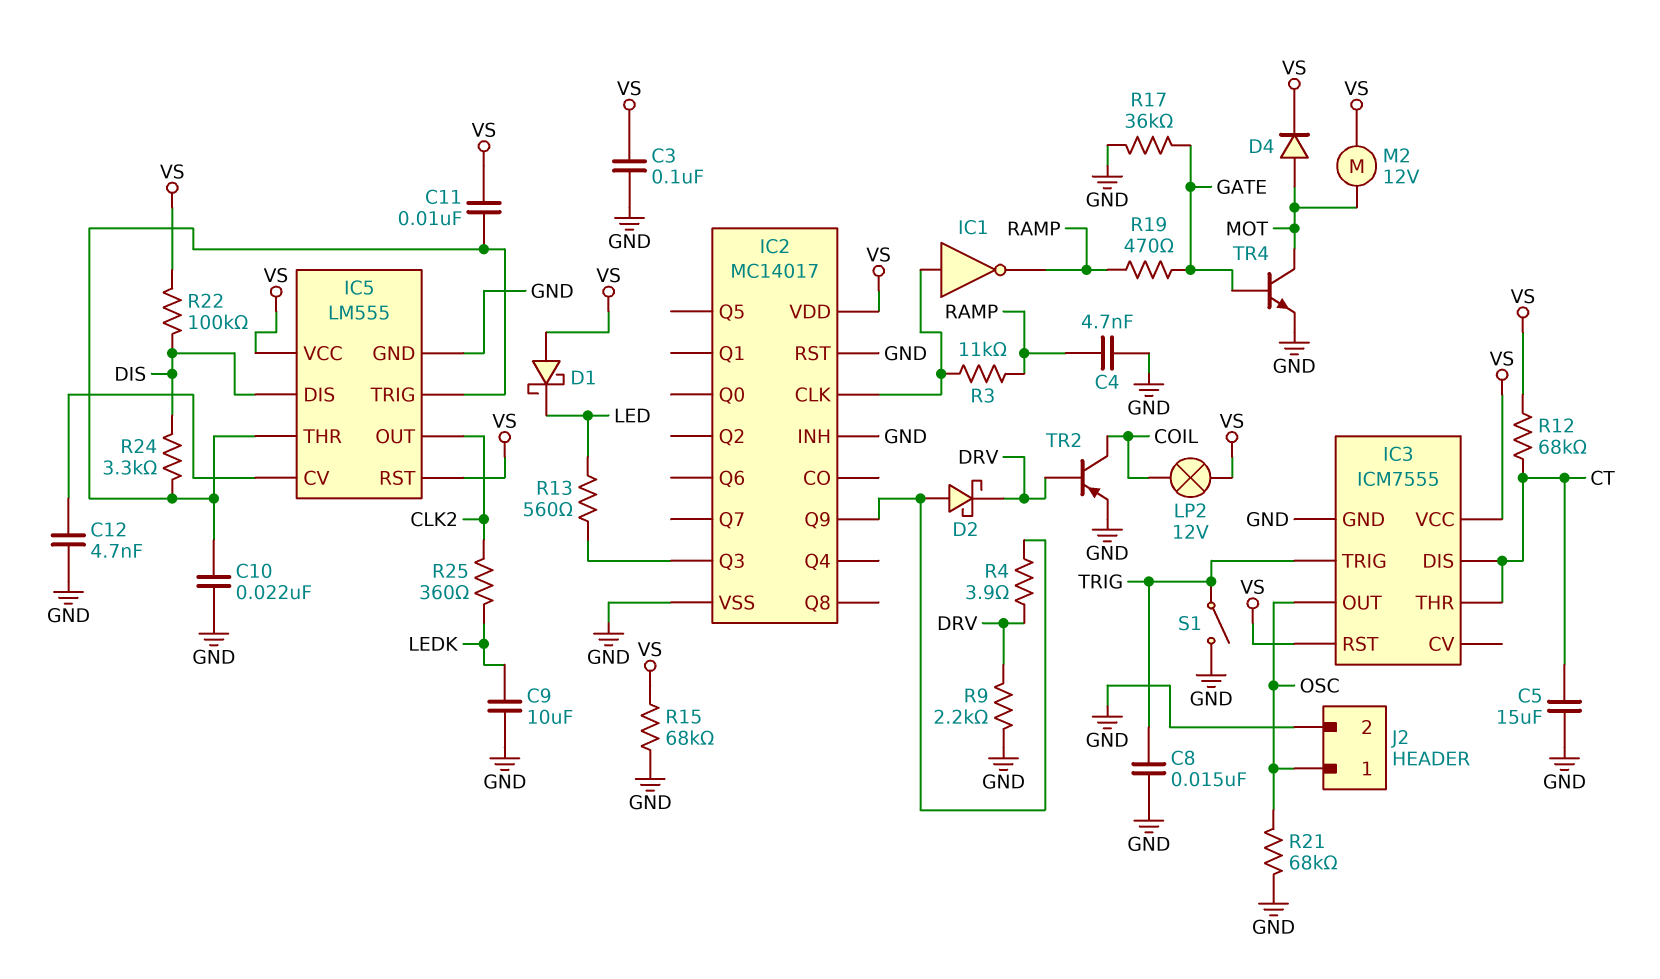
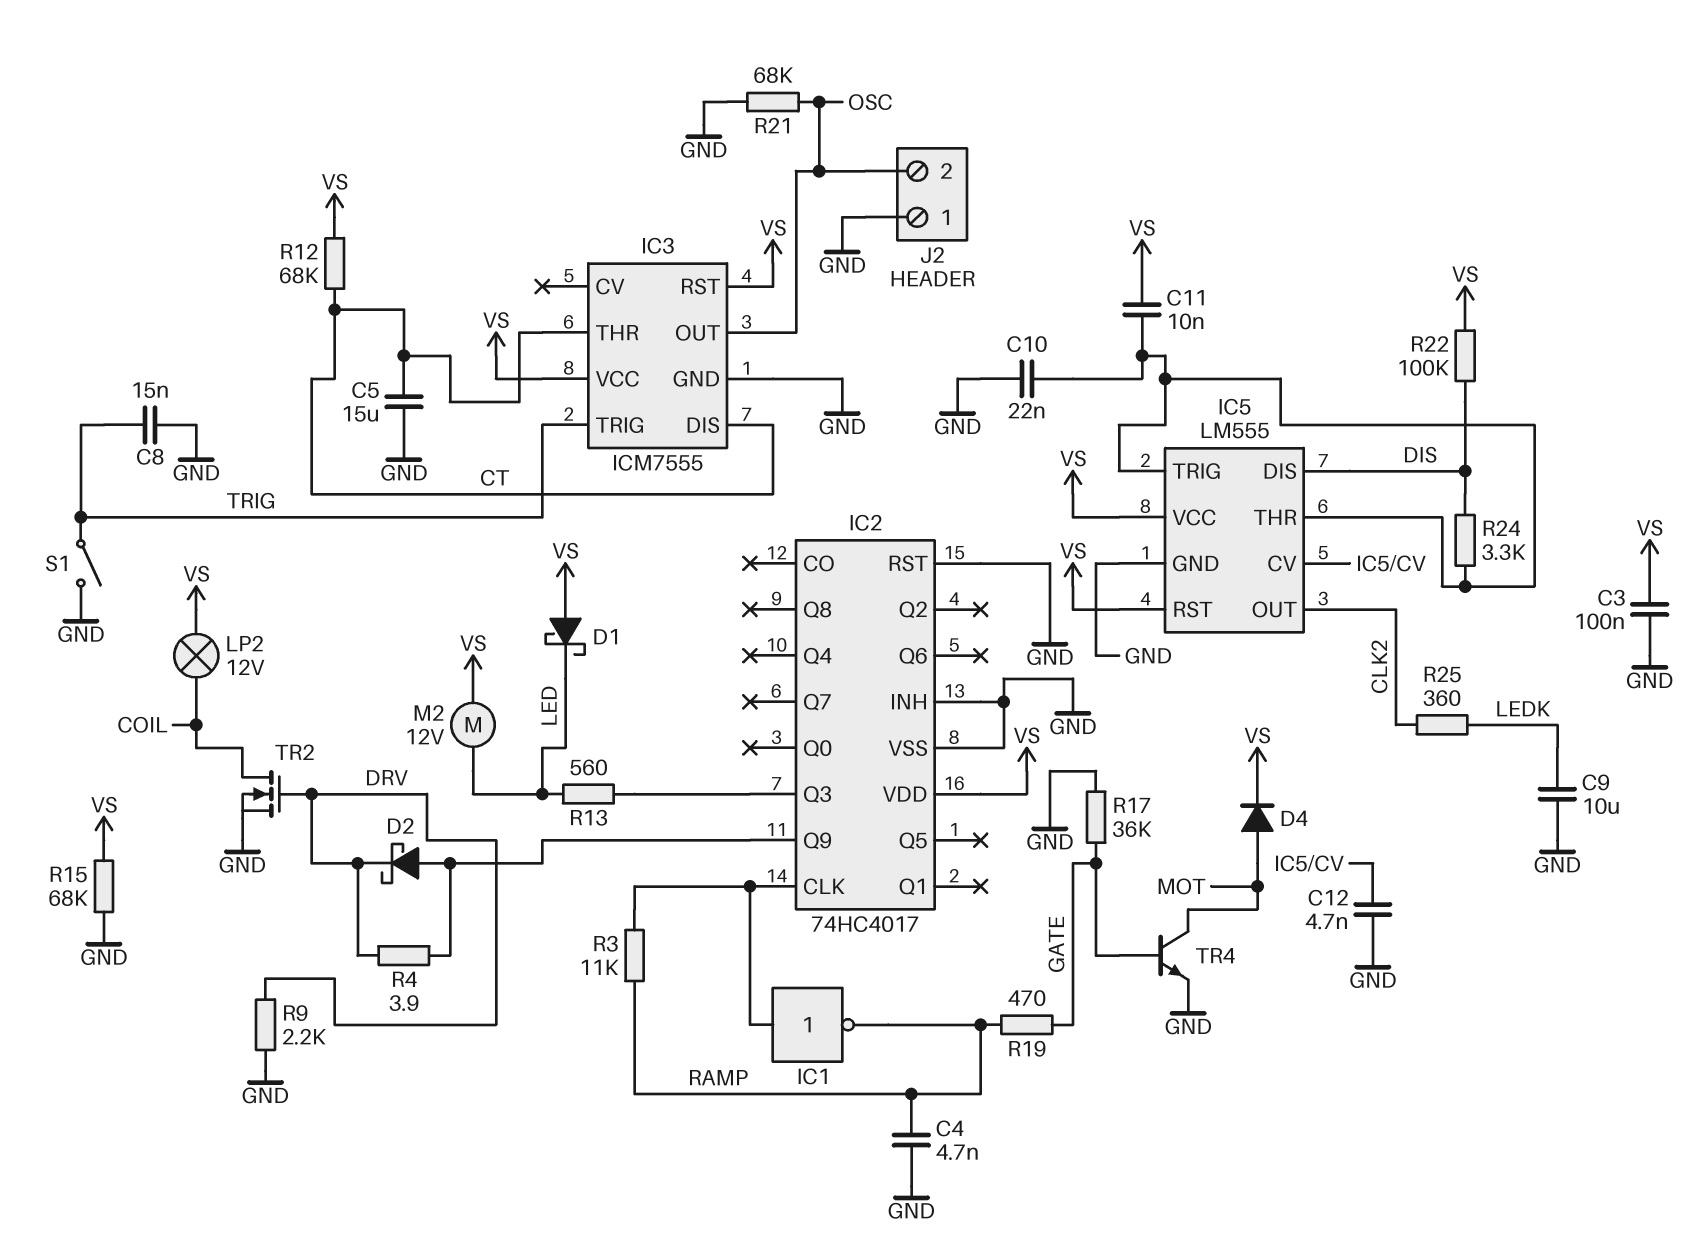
IC2: MC14017 -> 74HC4017
J2 pin 1: OSC -> GND
J2 pin 2: GND -> OSC
M2: motor 12V (MOT, VS) -> motor 12V (LED, VS)
TR2: PNP (B DRV, C COIL, E GND) -> NMOS (G DRV, D COIL, S GND)

